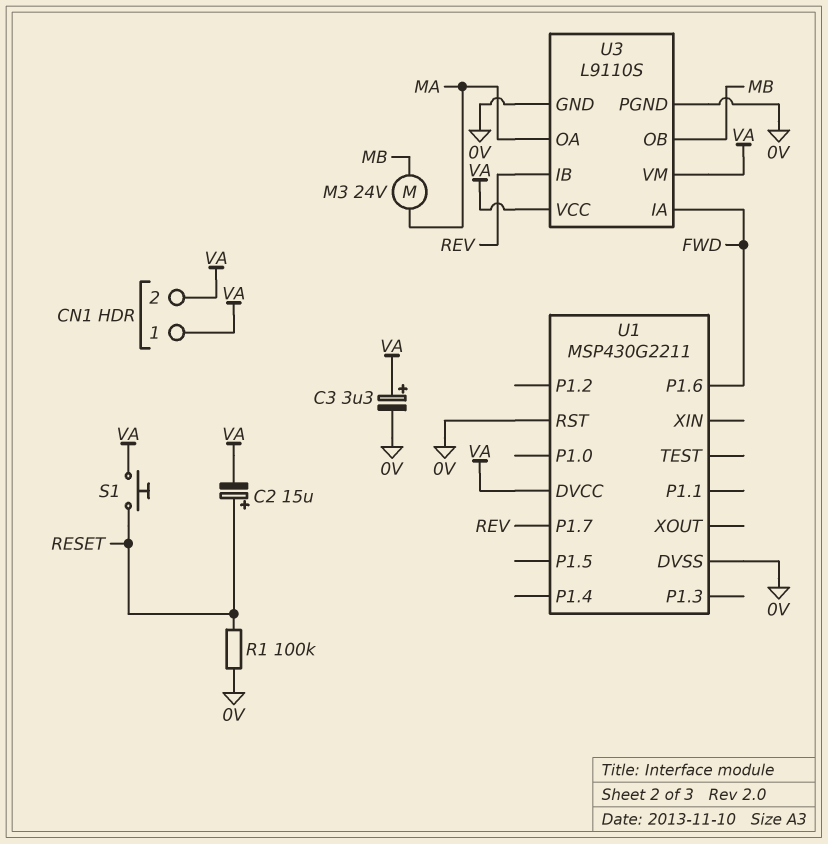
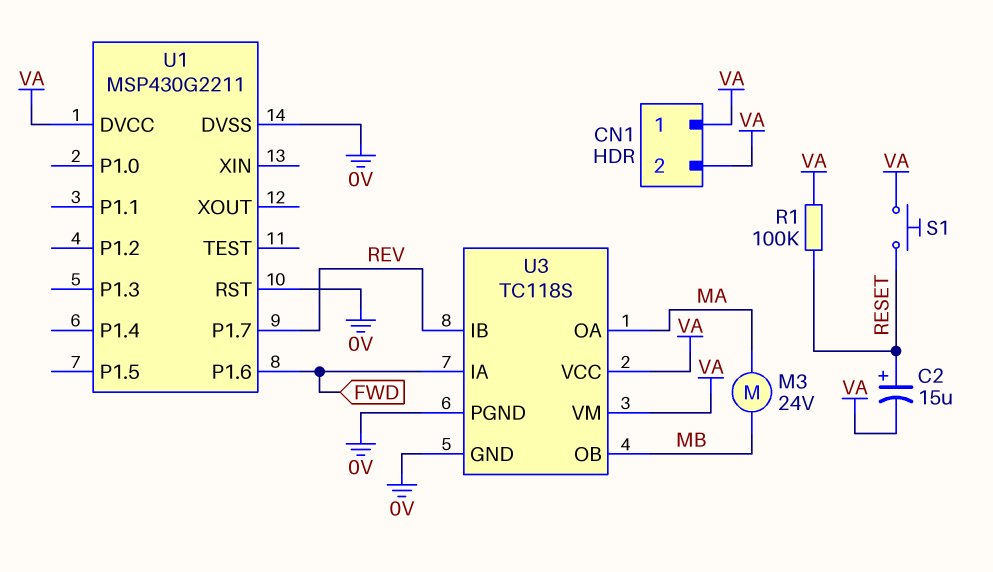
C3: 3.3uF (plus VA, minus 0V) -> none
R1: 100k (0V, RESET) -> 100k (RESET, VA)
U3: L9110S -> TC118S

